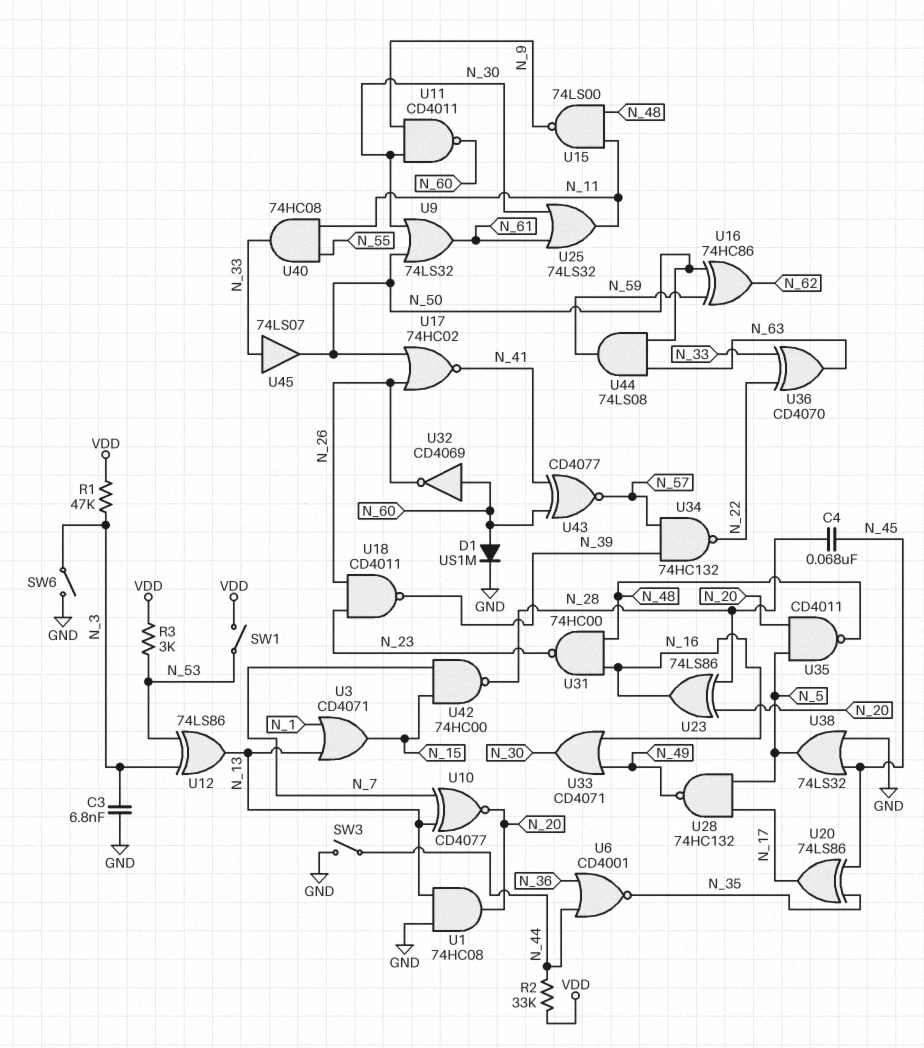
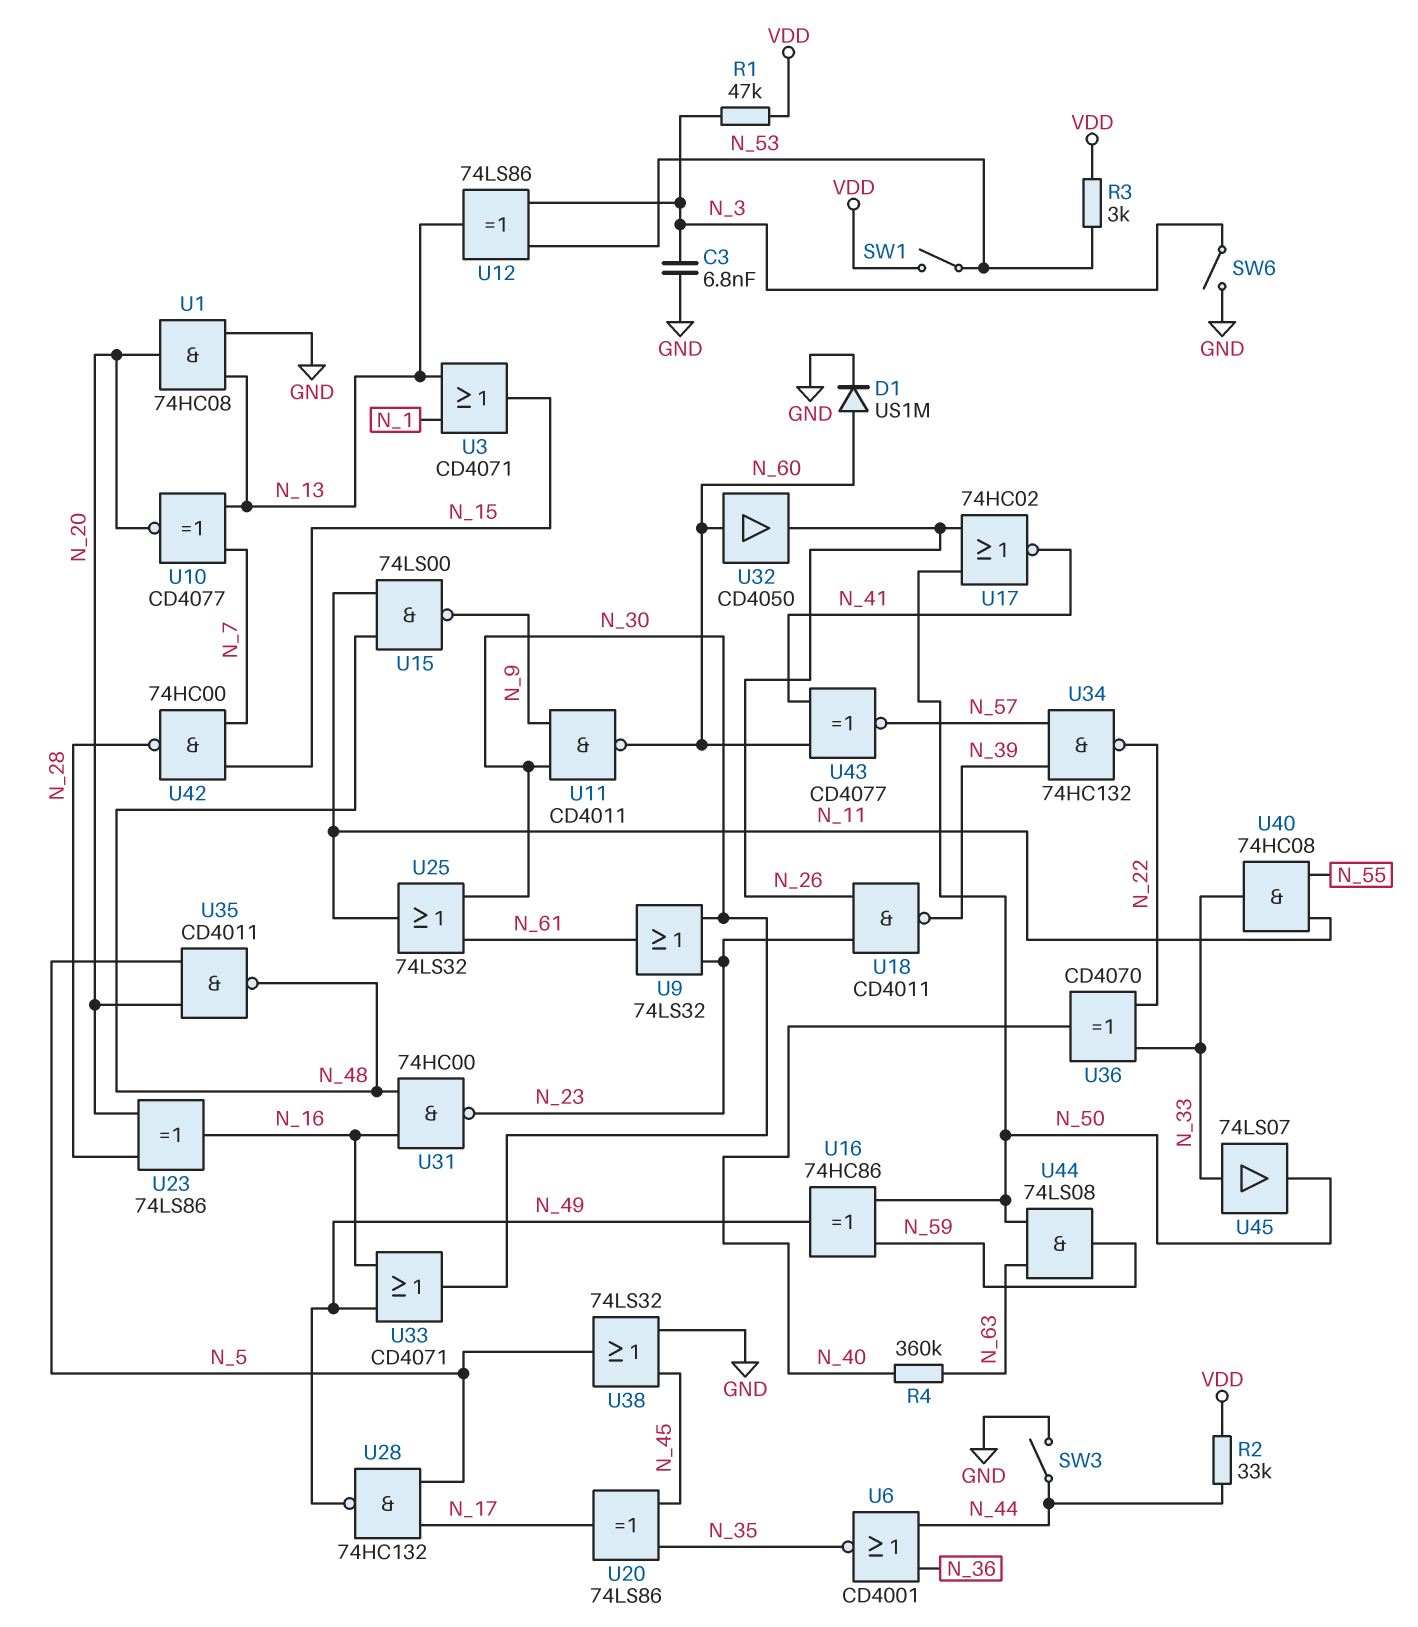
C4: 68nF (N_28, N_45) -> none
R4: none -> 360k (N_40, N_63)
U9: OR 74LS32 (in N_30, in N_50, out N_61) -> OR 74LS32 (in N_23, in N_30, out N_61)
U16: XOR 74HC86 (in N_50, in N_59, out N_62) -> XOR 74HC86 (in N_50, in N_59, out N_49)
U32: NOT CD4069 (in N_60, out N_26) -> buffer CD4050 (in N_60, out N_26)
U36: XOR CD4070 (in N_22, in N_33, out N_63) -> XOR CD4070 (in N_22, in N_33, out N_40)

